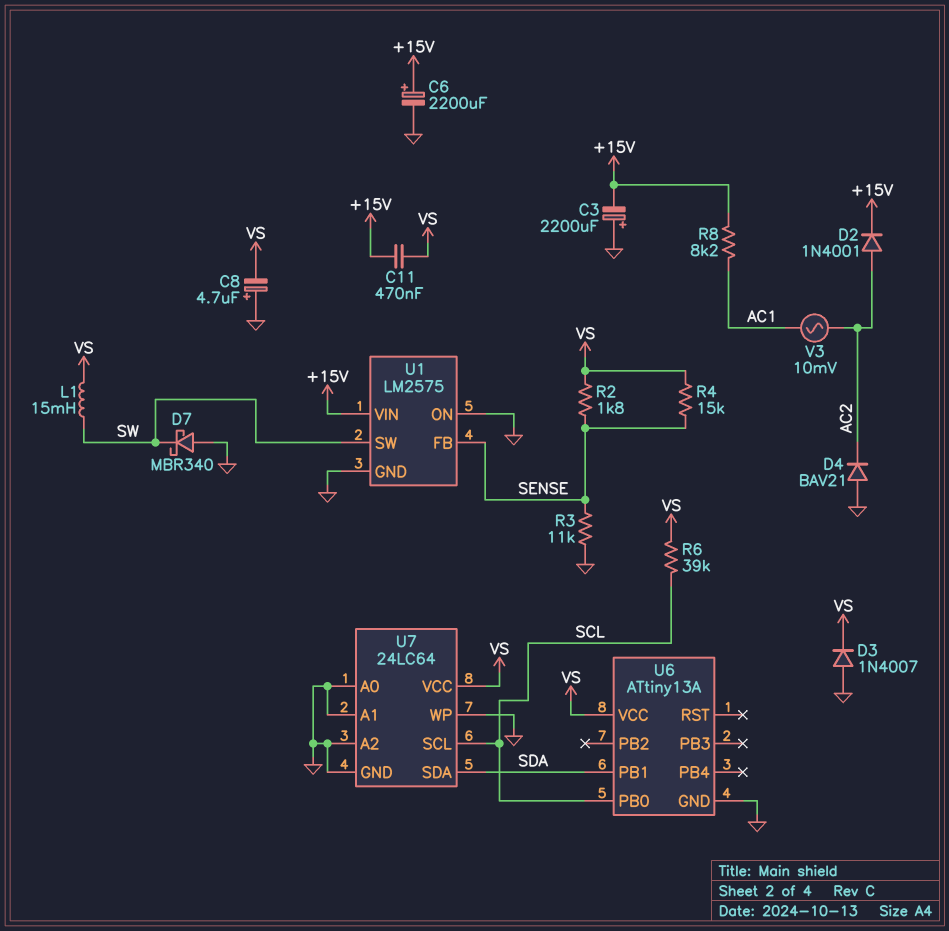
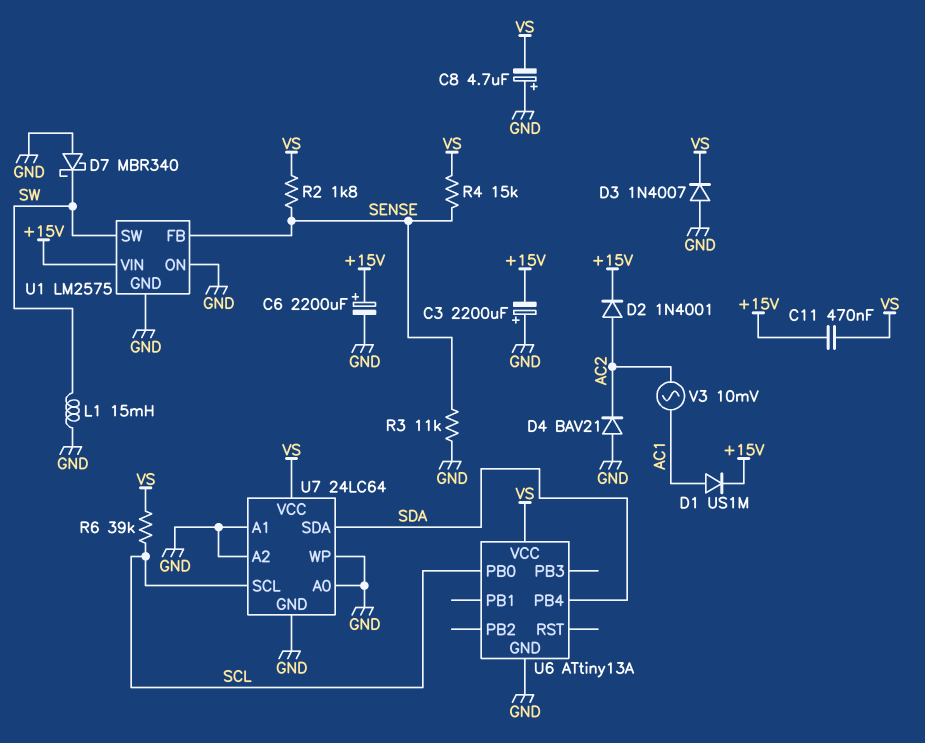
D1: none -> diode US1M (A AC1, K +15V)
L1: 15mH (SW, VS) -> 15mH (GND, SW)
R8: 8.2k (+15V, AC1) -> none
U6 pin PB1: SDA -> none
U6 pin PB4: none -> SDA

